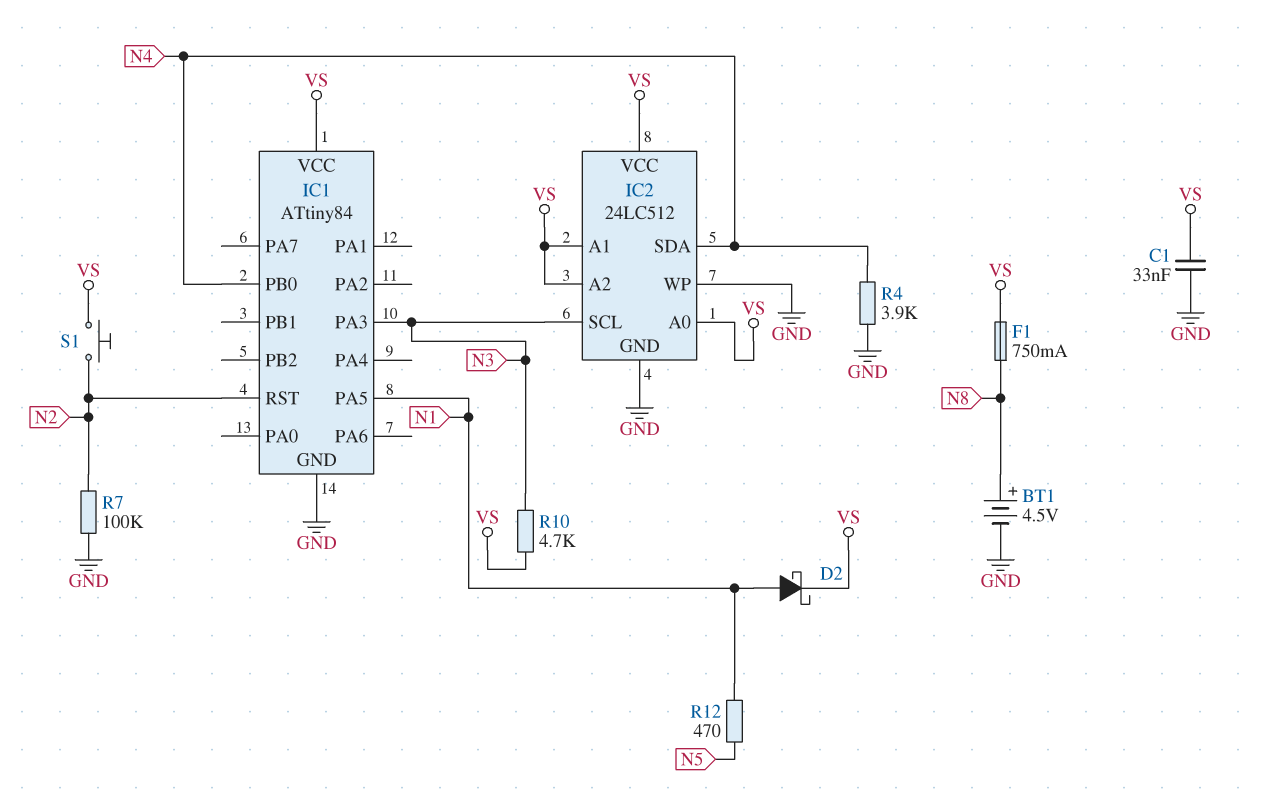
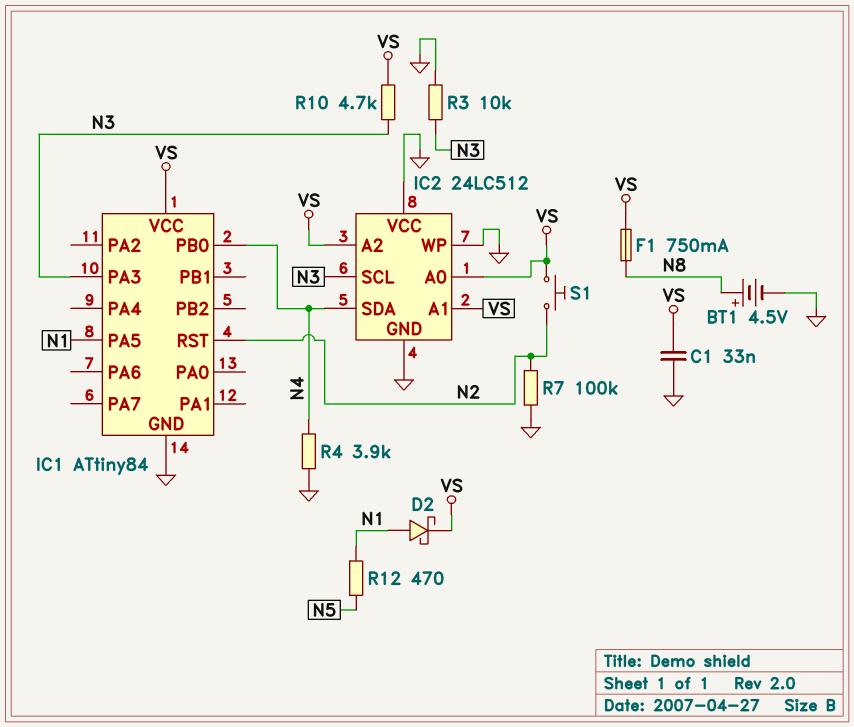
IC2 pin VCC: VS -> GND
R3: none -> 10k (GND, N3)

